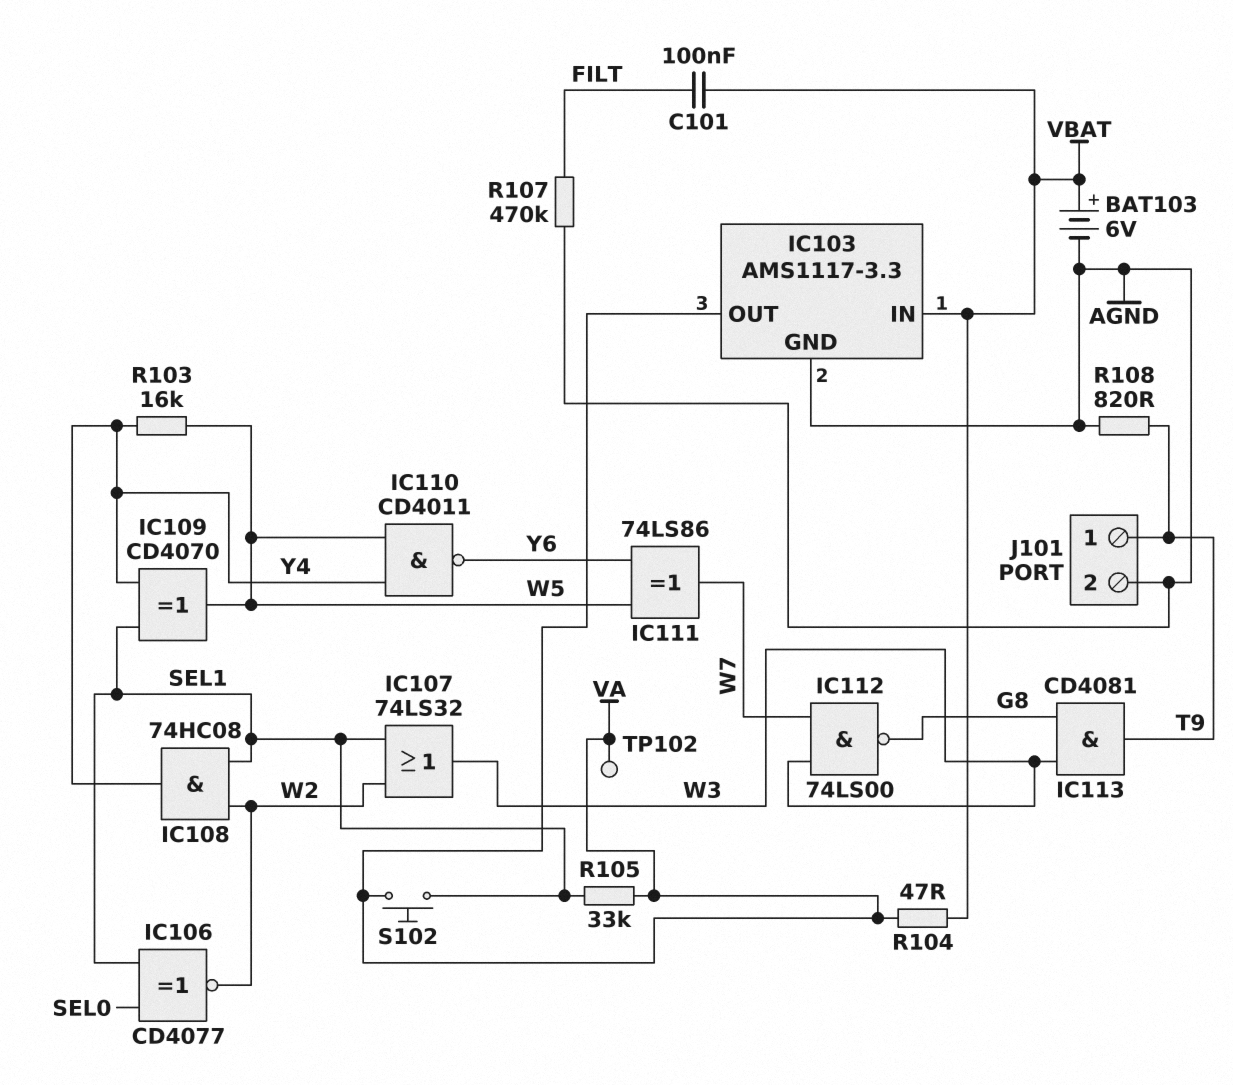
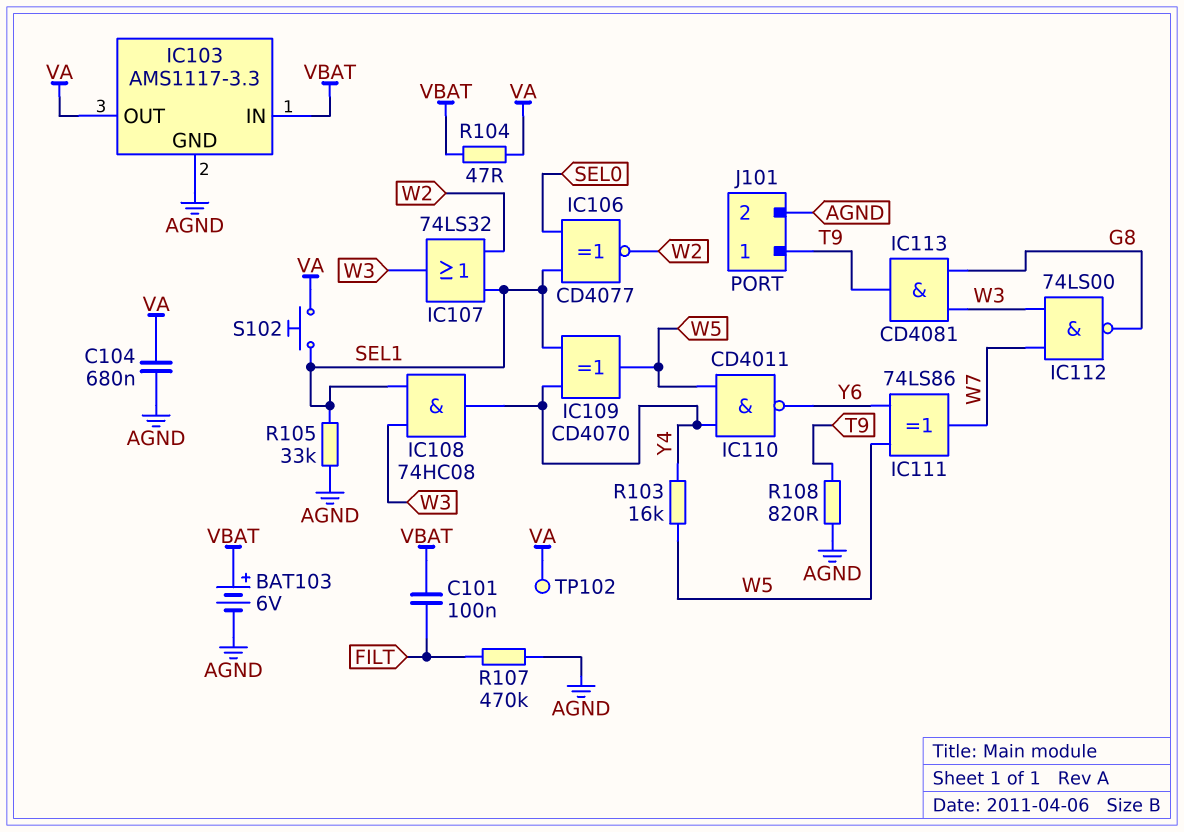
C104: none -> 680nF (AGND, VA)
IC108: AND 74HC08 (in SEL1, in W2, out Y4) -> AND 74HC08 (in SEL1, in W3, out Y4)
R105: 33k (SEL1, VA) -> 33k (AGND, SEL1)

